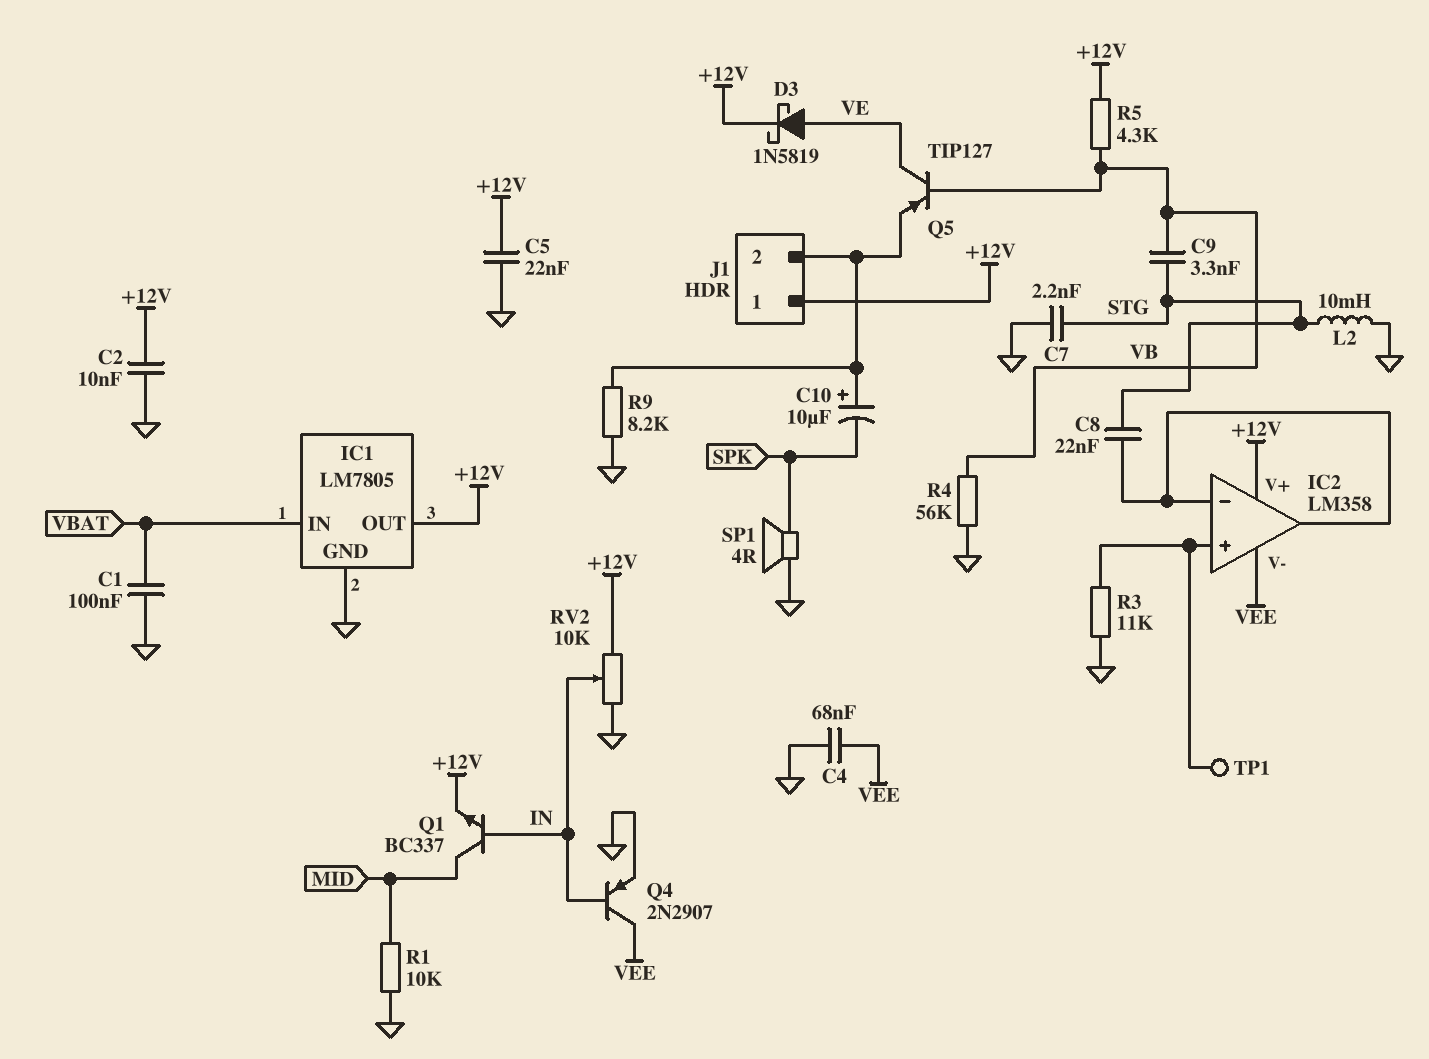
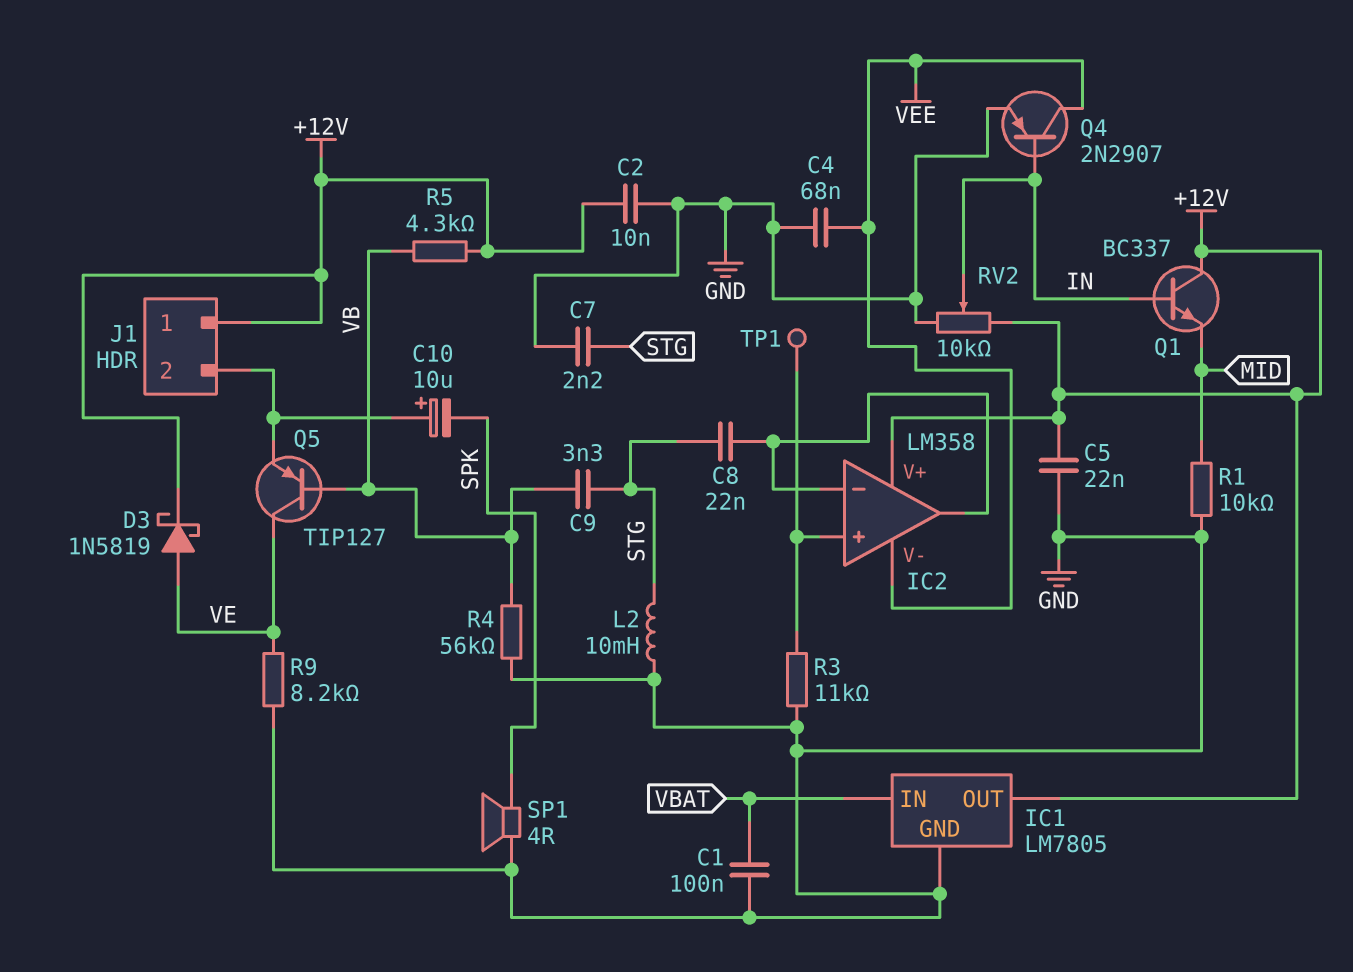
Q1: NPN BC337 (B IN, C MID, E +12V) -> NPN BC337 (B IN, C +12V, E MID)
R9: 8.2k (GND, J1/2) -> 8.2k (GND, VE)

